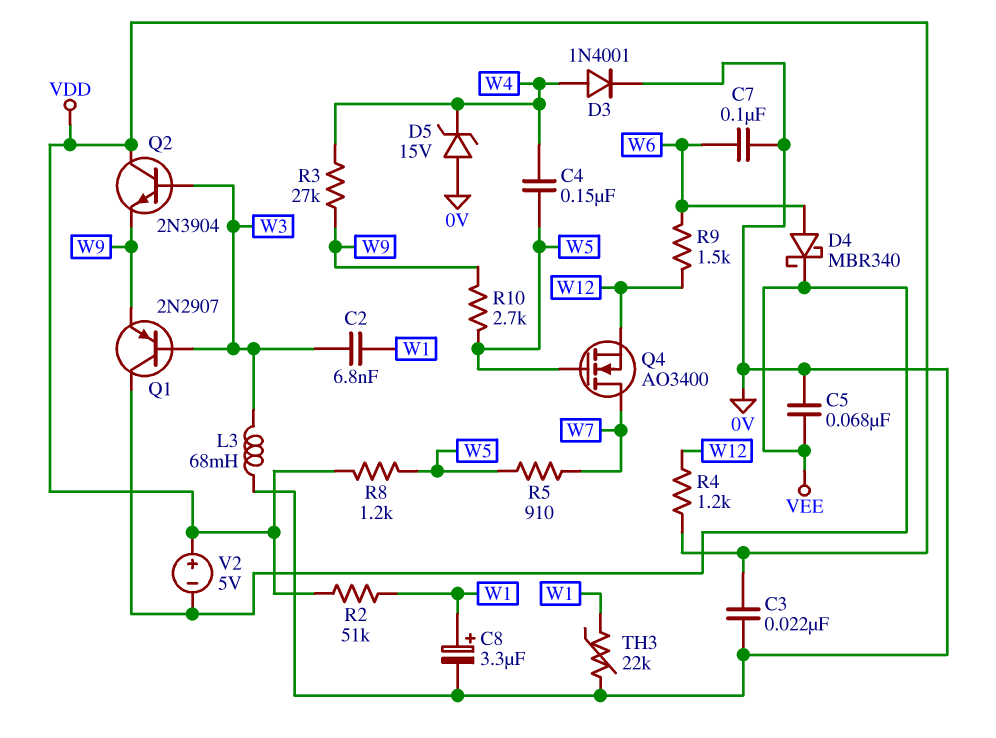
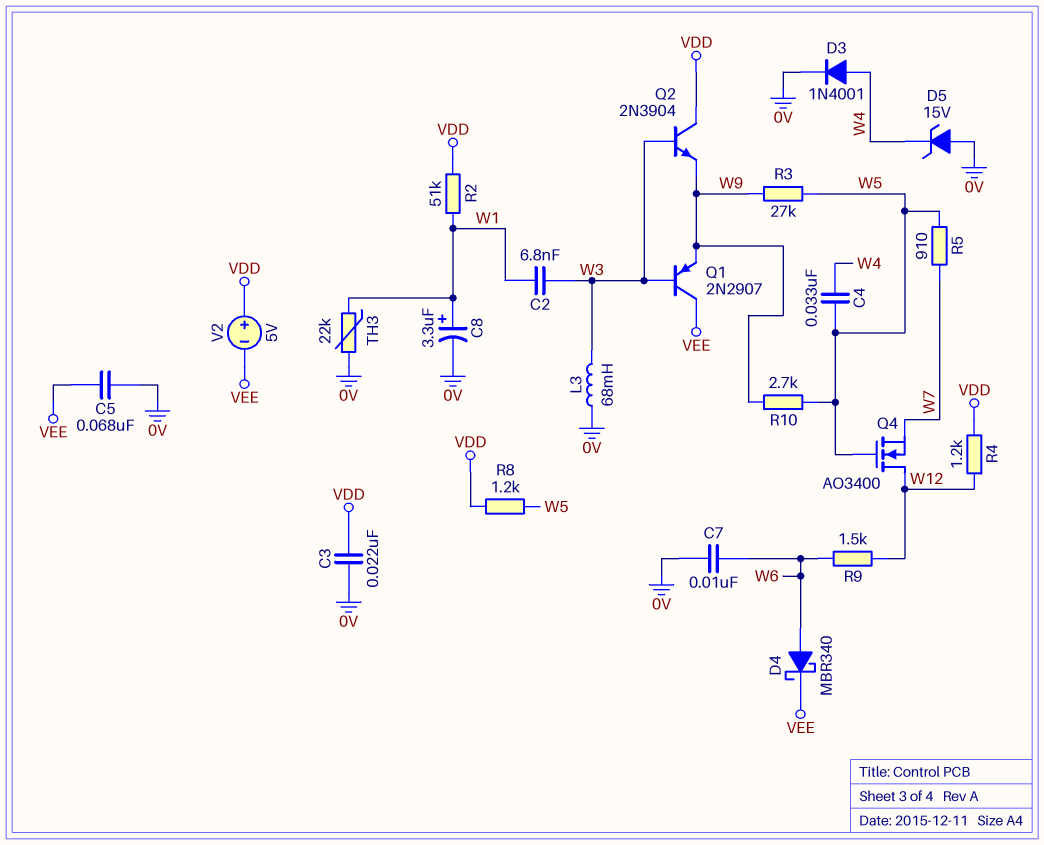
C4: 150nF (W4, W5) -> 33nF (W4, W5)
C7: 100nF (0V, W6) -> 10nF (0V, W6)
Q4: NMOS AO3400 (G W5, D W7, S W12) -> NMOS AO3400 (G W5, D W12, S W7)
R3: 27k (W4, W9) -> 27k (W5, W9)

